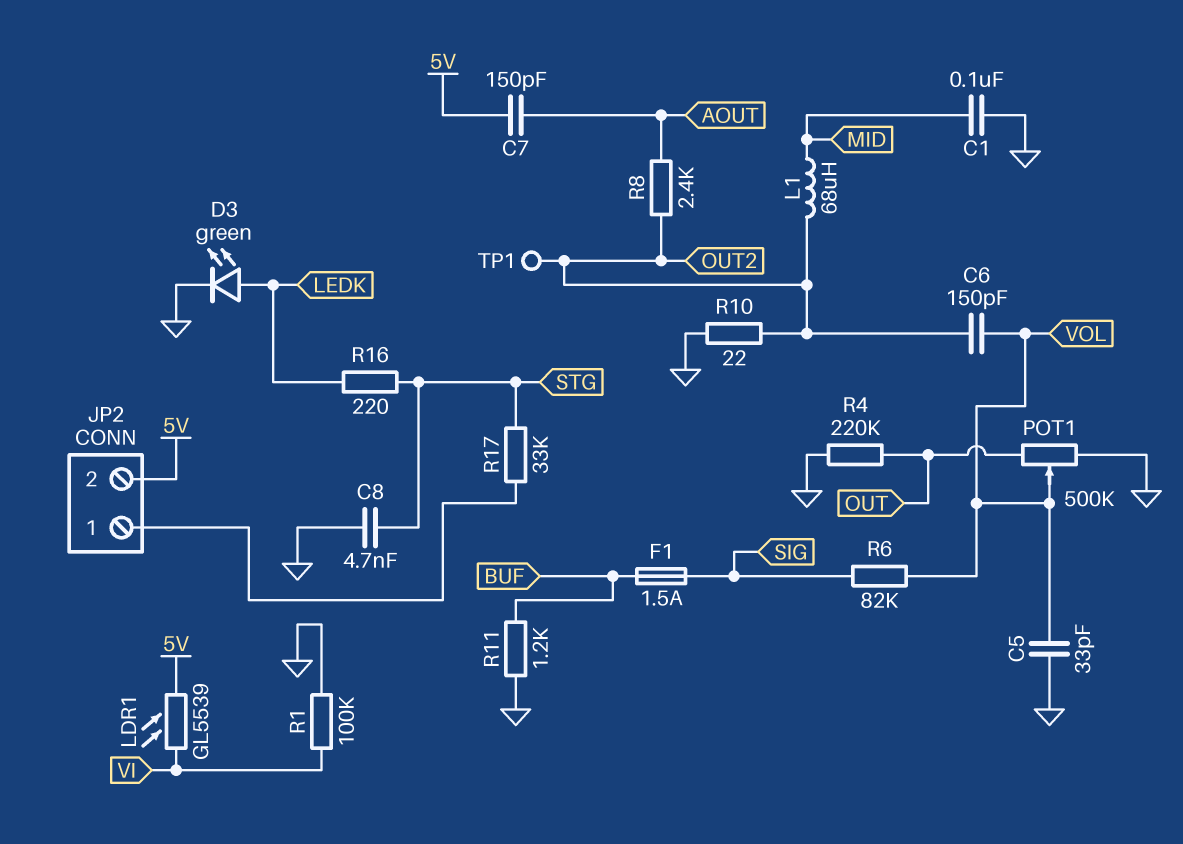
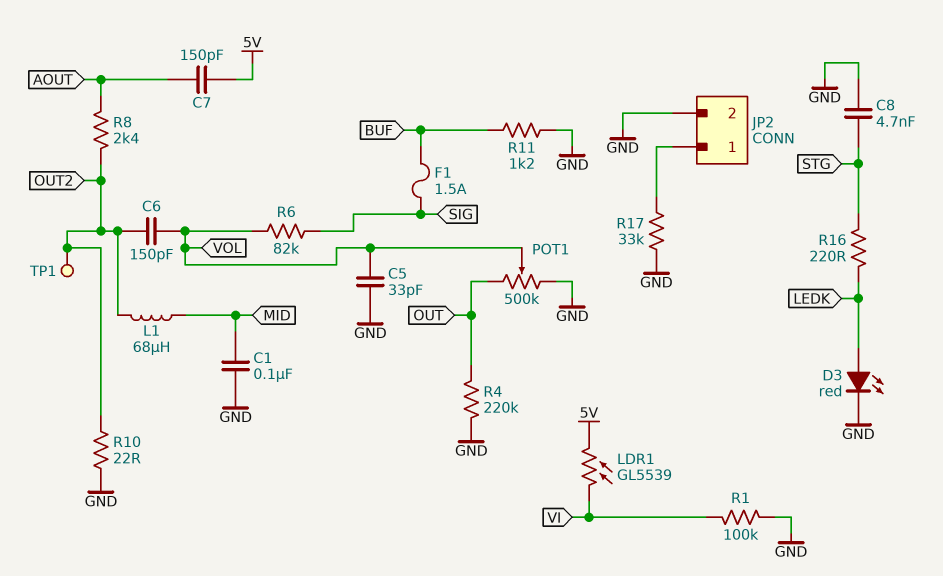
D3: LED green (A LEDK, K GND) -> LED red (A LEDK, K GND)
JP2 pin 2: 5V -> GND
R17: 33k (JP2/1, STG) -> 33k (GND, JP2/1)

